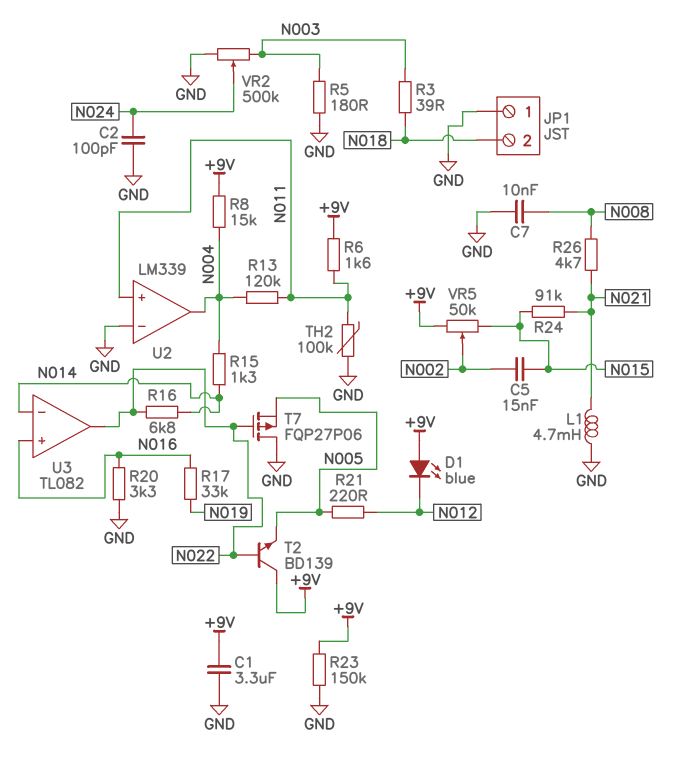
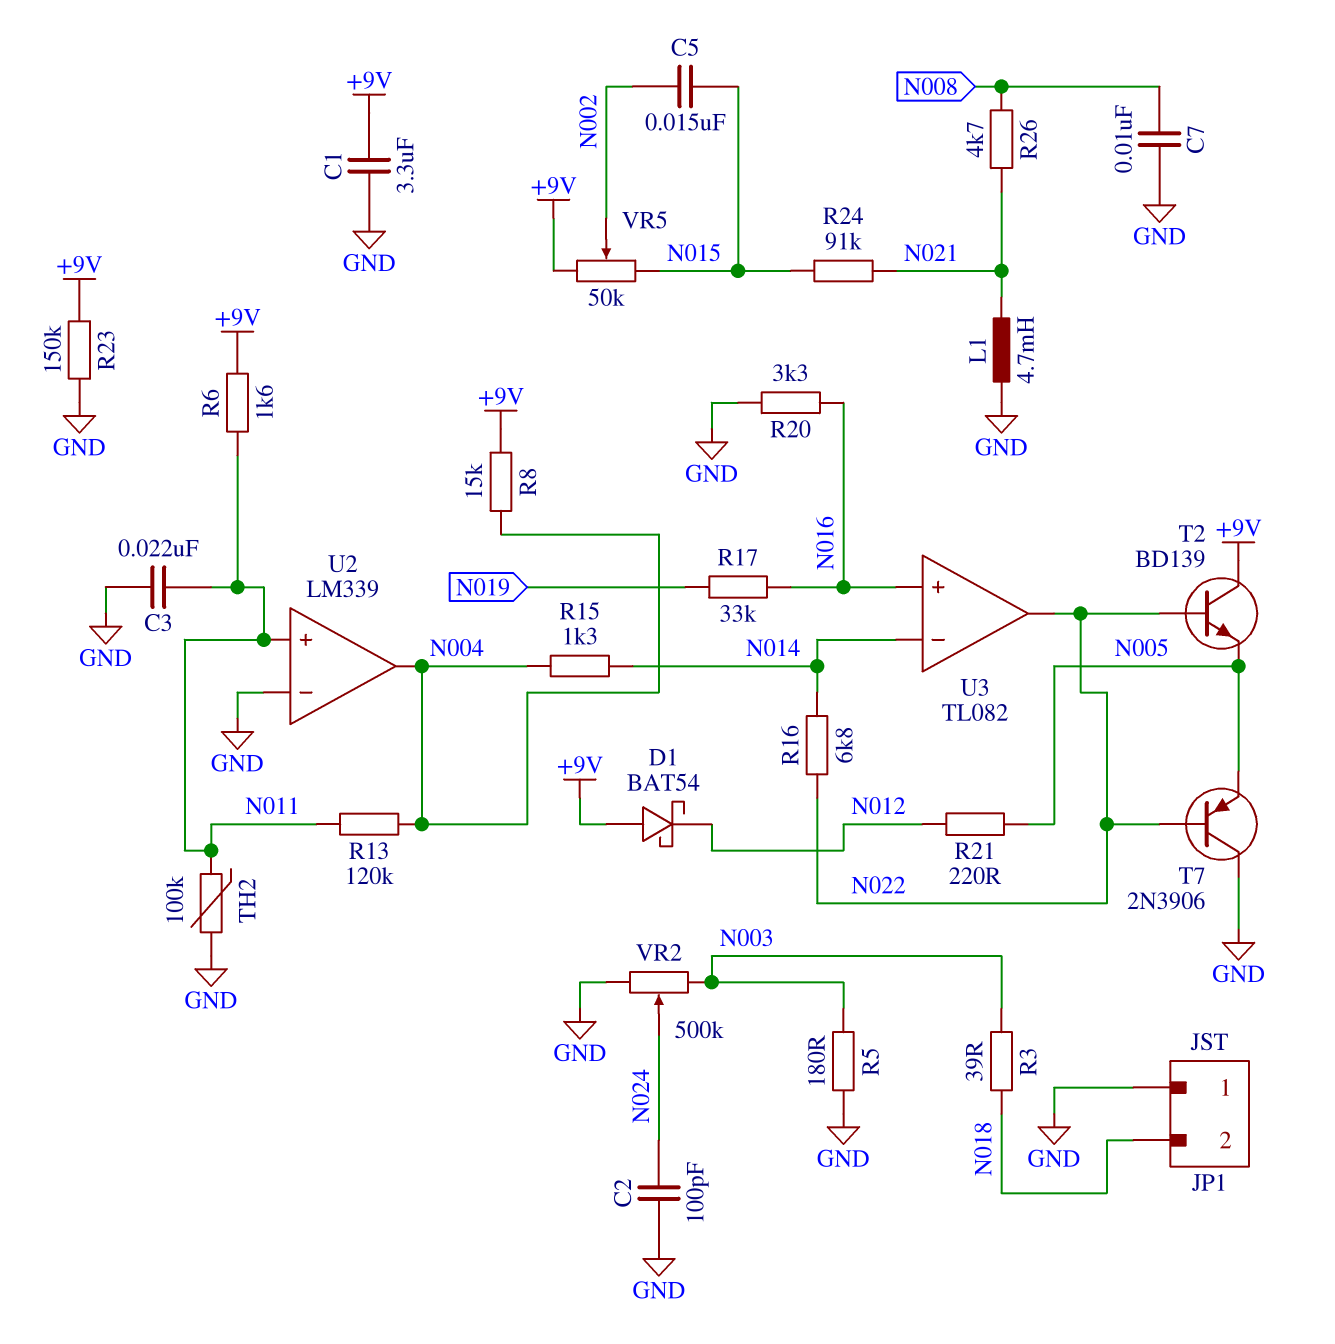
C3: none -> 22nF (GND, N011)
D1: LED blue (A +9V, K N012) -> schottky BAT54 (A +9V, K N012)
T7: PMOS FQP27P06 (G N022, D GND, S N005) -> PNP 2N3906 (B N022, C GND, E N005)

